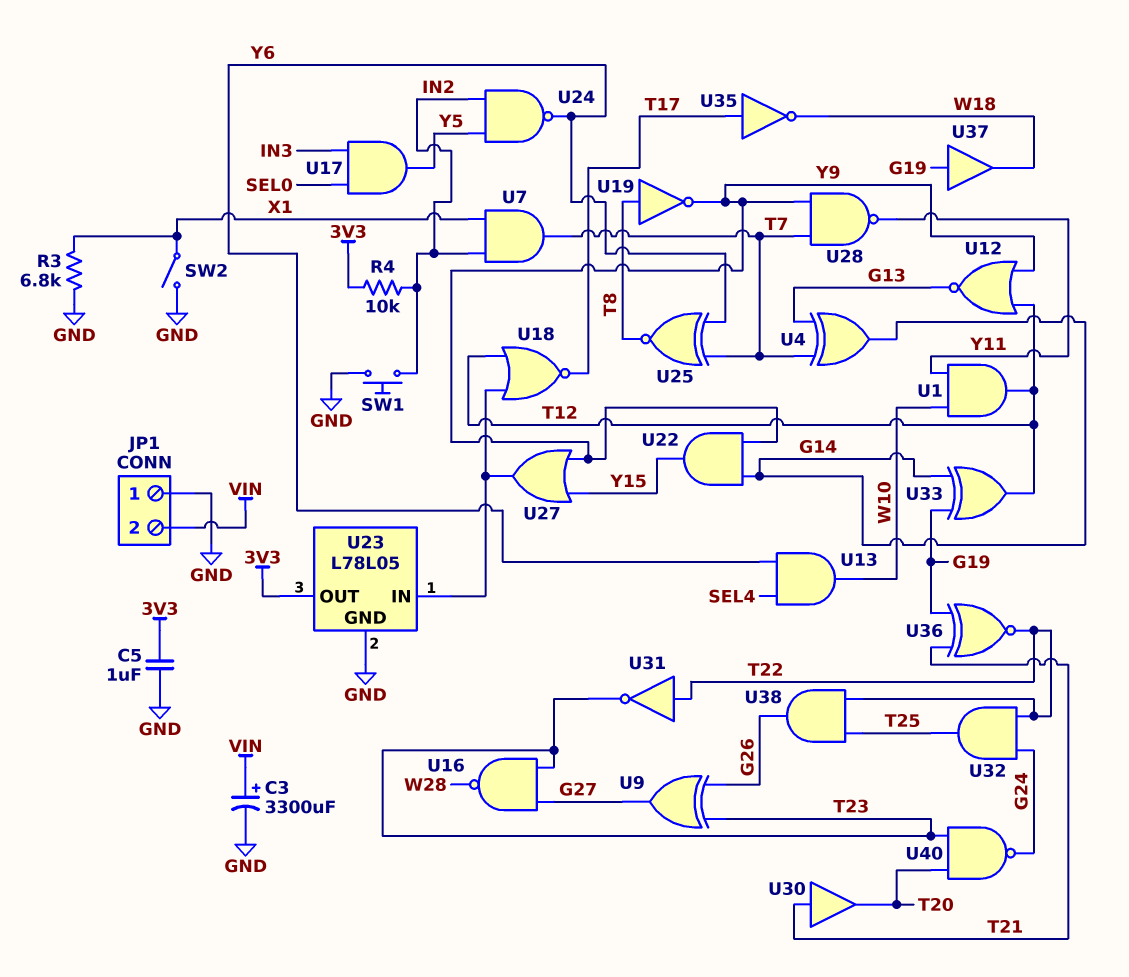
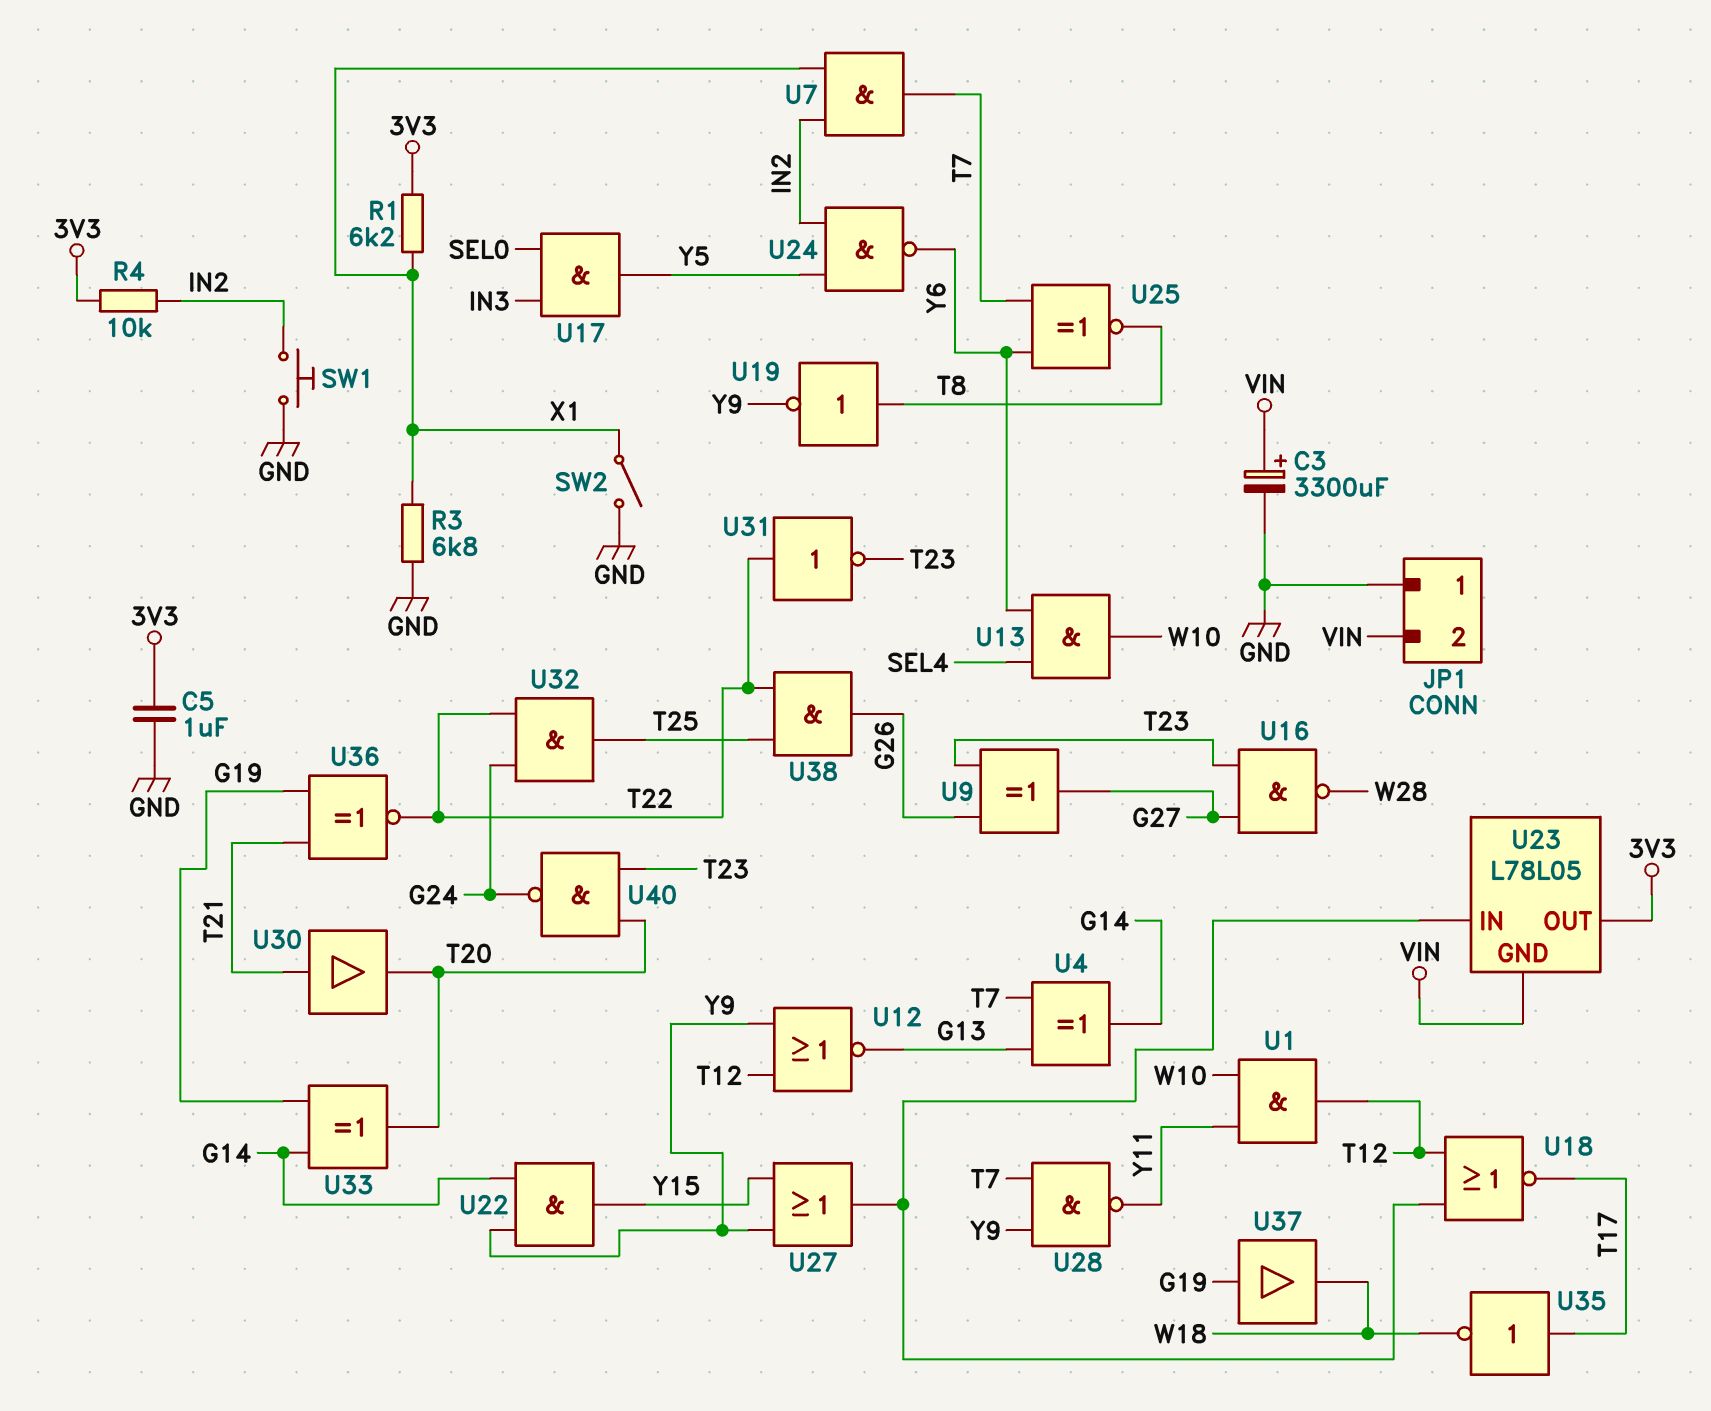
R1: none -> 6.2k (3V3, X1)
U23 pin GND: GND -> VIN
U33: XOR (in G14, in G19, out T12) -> XOR (in G14, in G19, out T20)

